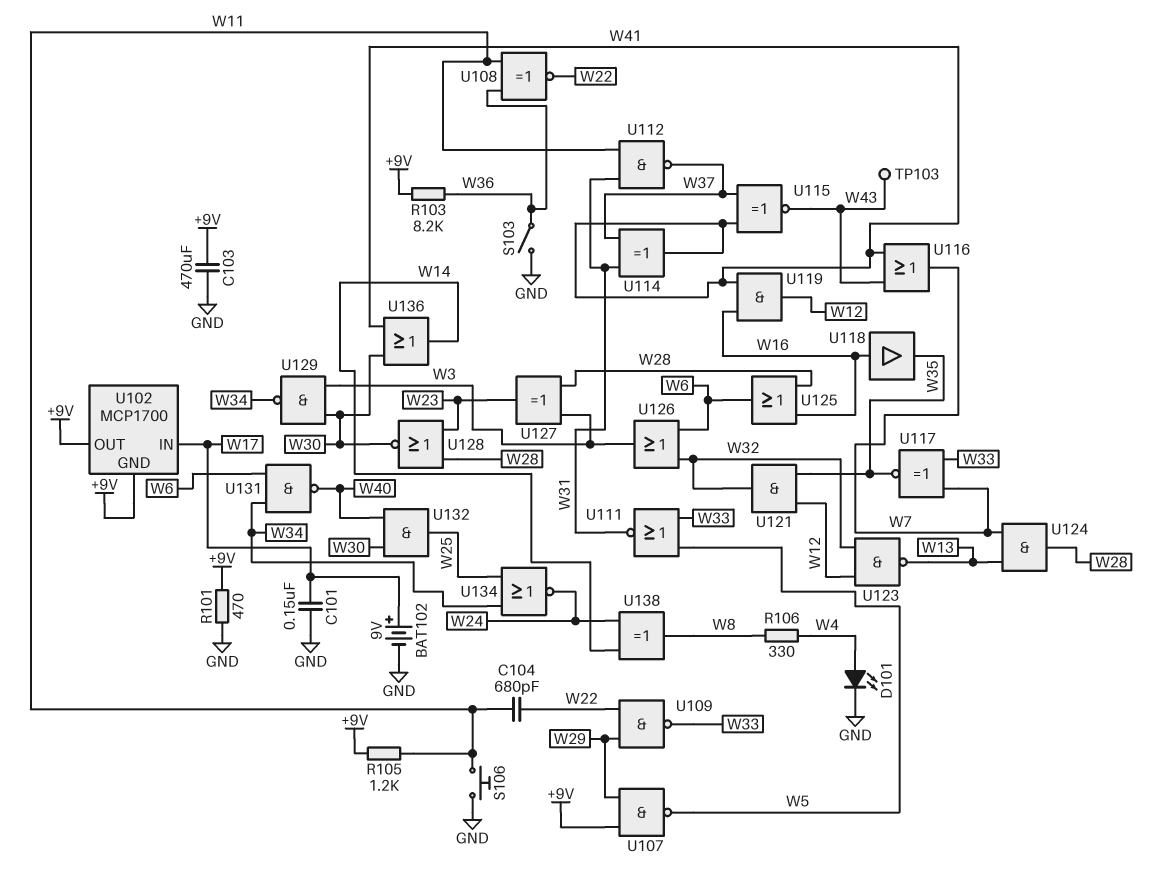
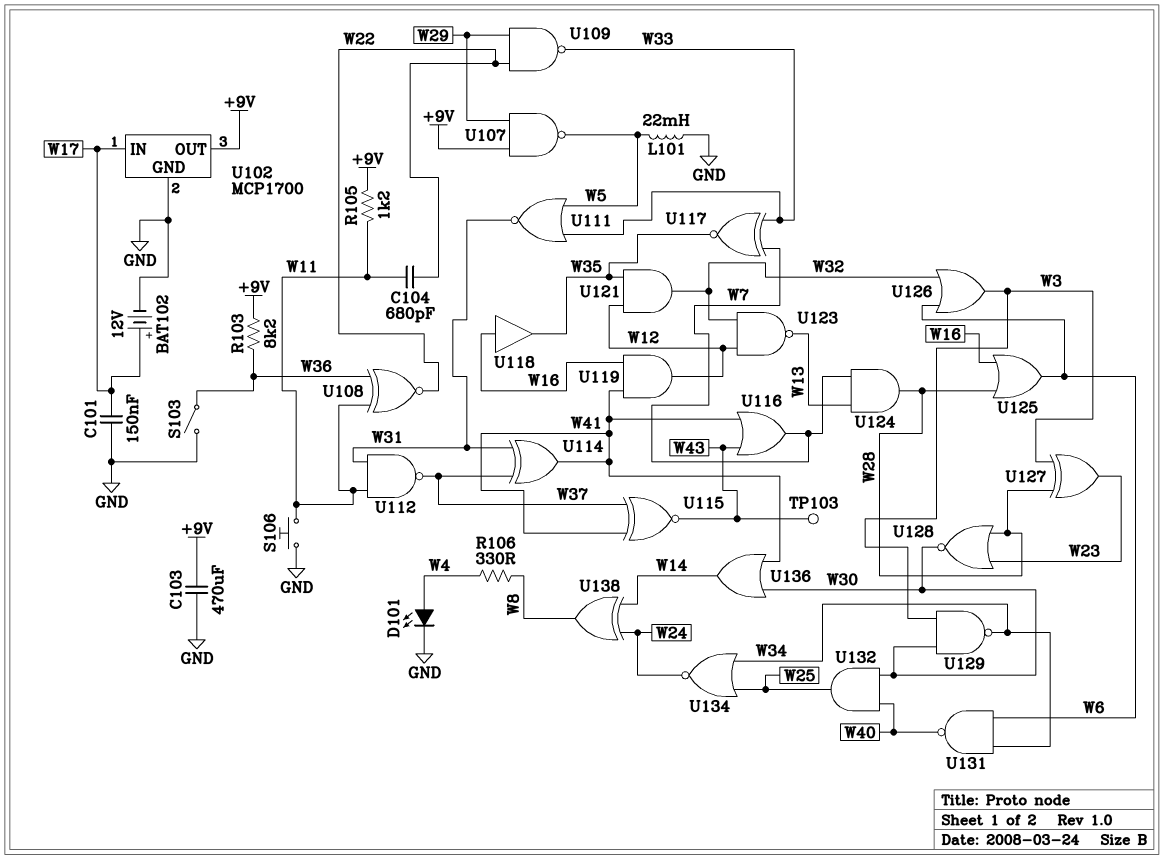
BAT102: 9V (plus W17, minus GND) -> 12V (plus W17, minus GND)
L101: none -> 22mH (GND, W5)
R101: 470 (+9V, GND) -> none
U102 pin GND: +9V -> GND

